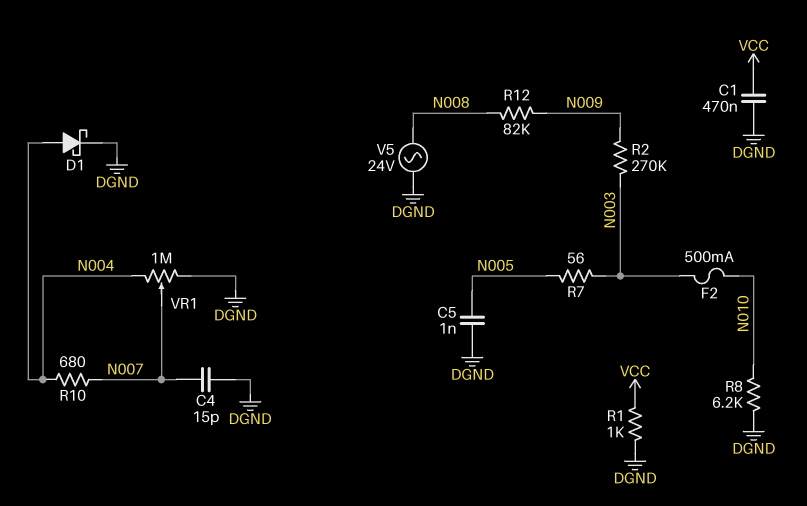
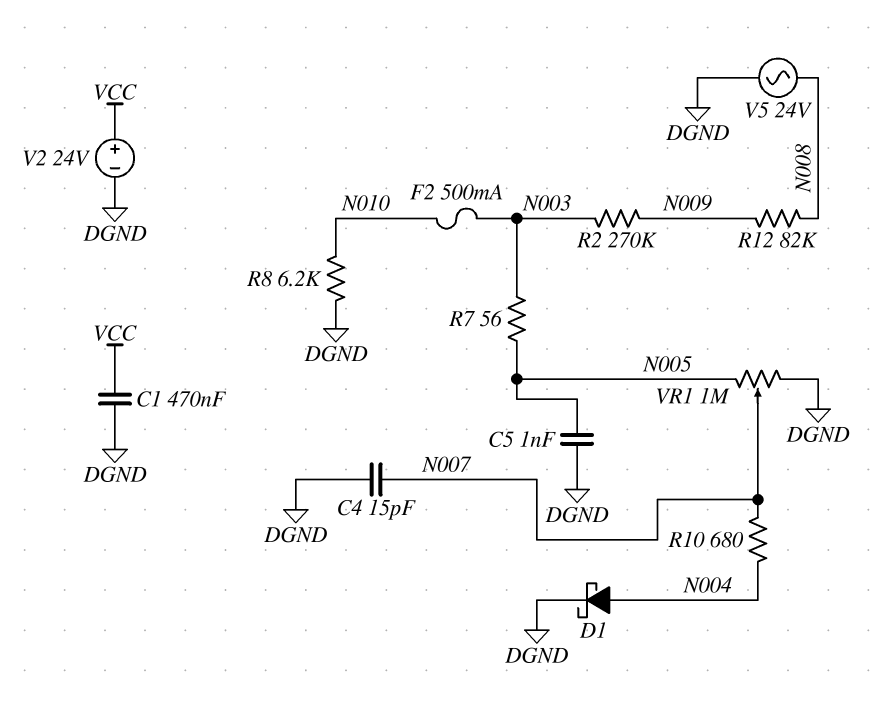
R1: 1k (DGND, VCC) -> none
V2: none -> 24V (plus VCC, minus DGND)
VR1: 1M (DGND, N004, wiper N007) -> 1M (DGND, N005, wiper N007)

